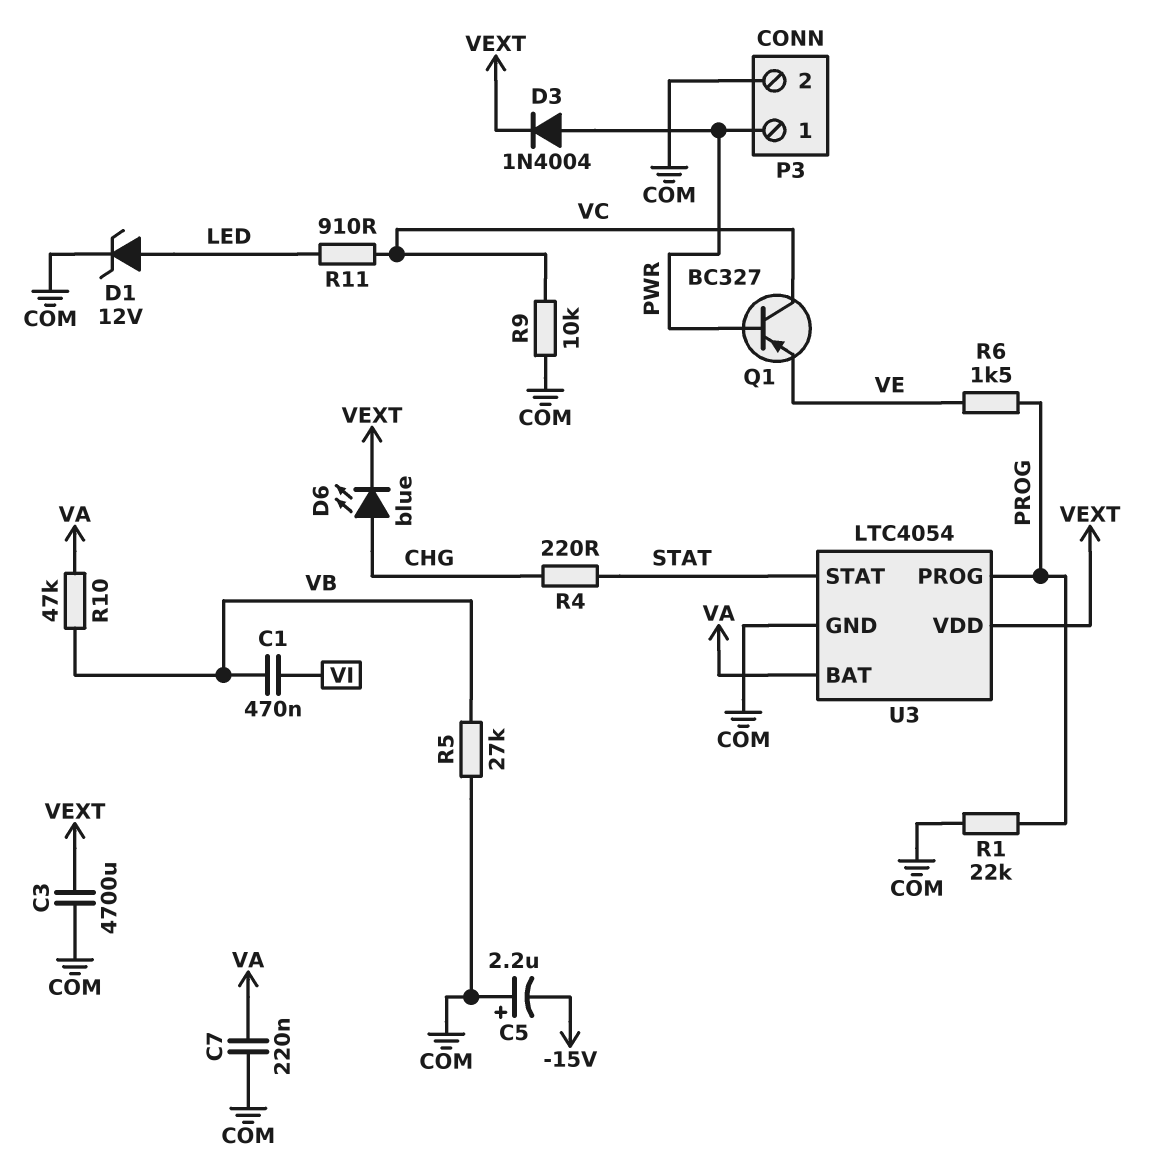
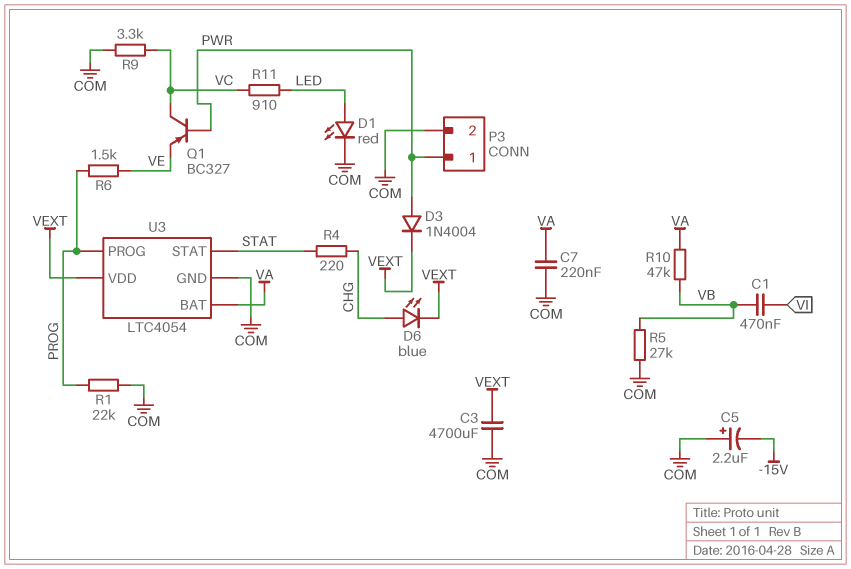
D1: zener 12V (A LED, K COM) -> LED red (A LED, K COM)
R9: 10k (COM, VC) -> 3.3k (COM, VC)

